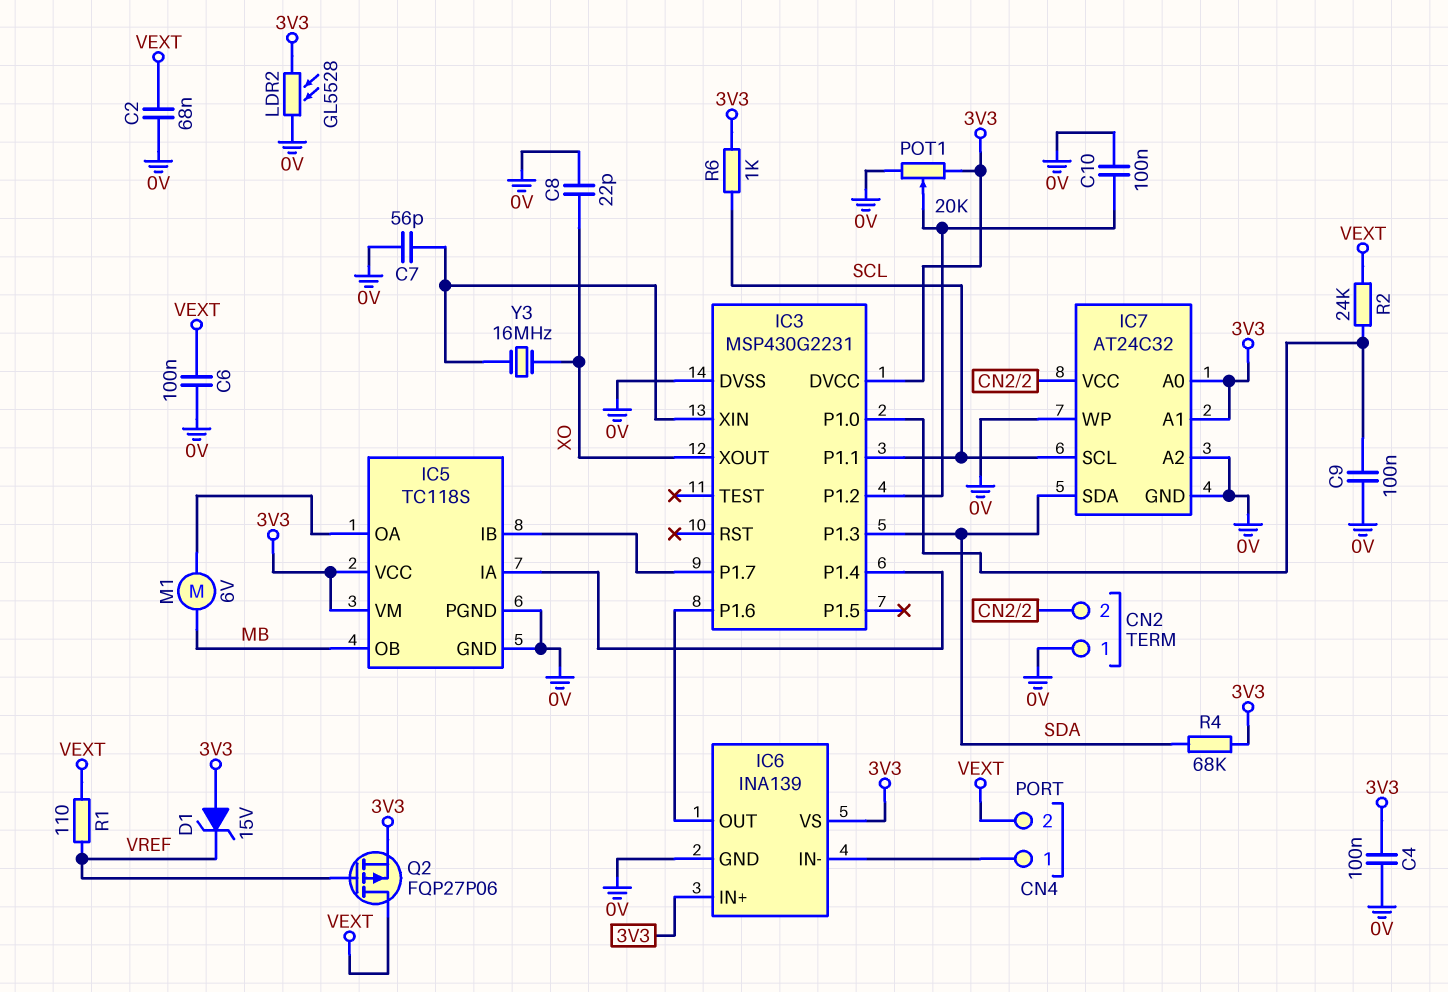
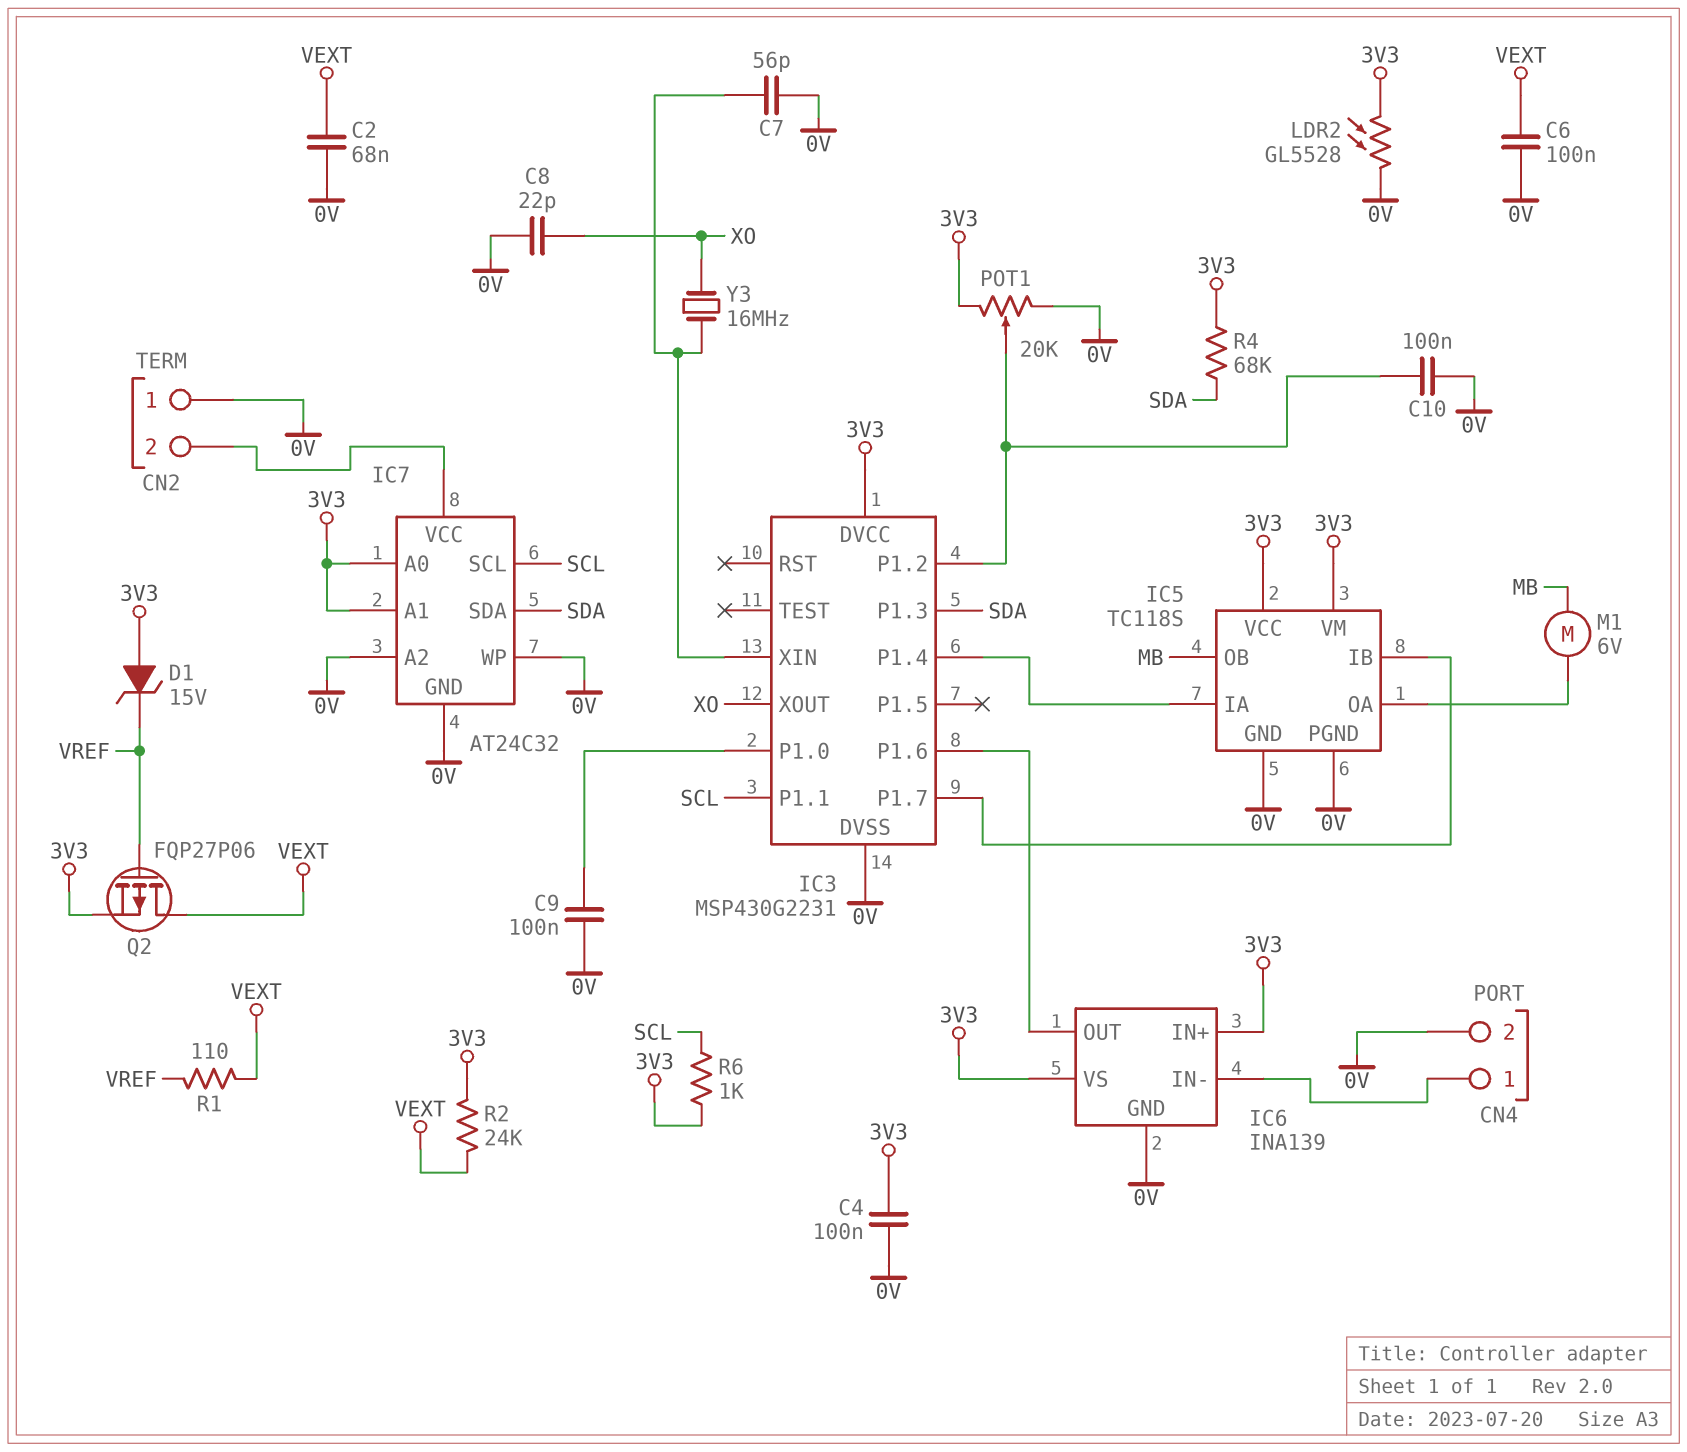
CN4 pin 2: VEXT -> 0V
R2: 24k (IC3/P1.0, VEXT) -> 24k (3V3, VEXT)

